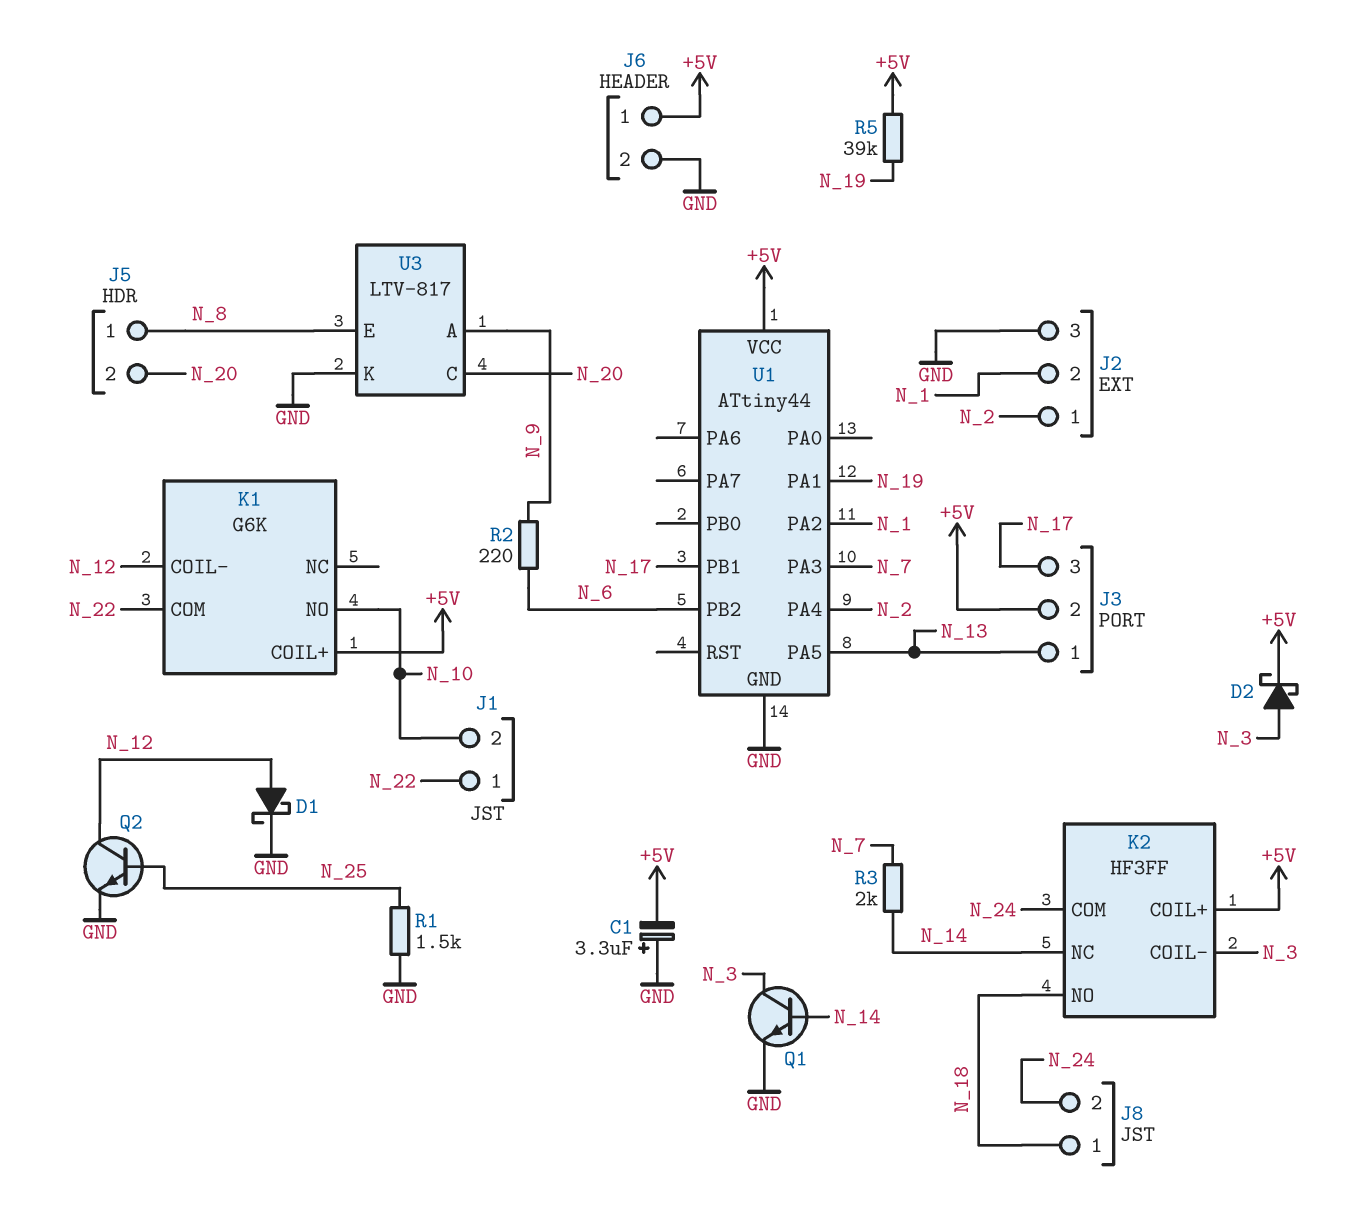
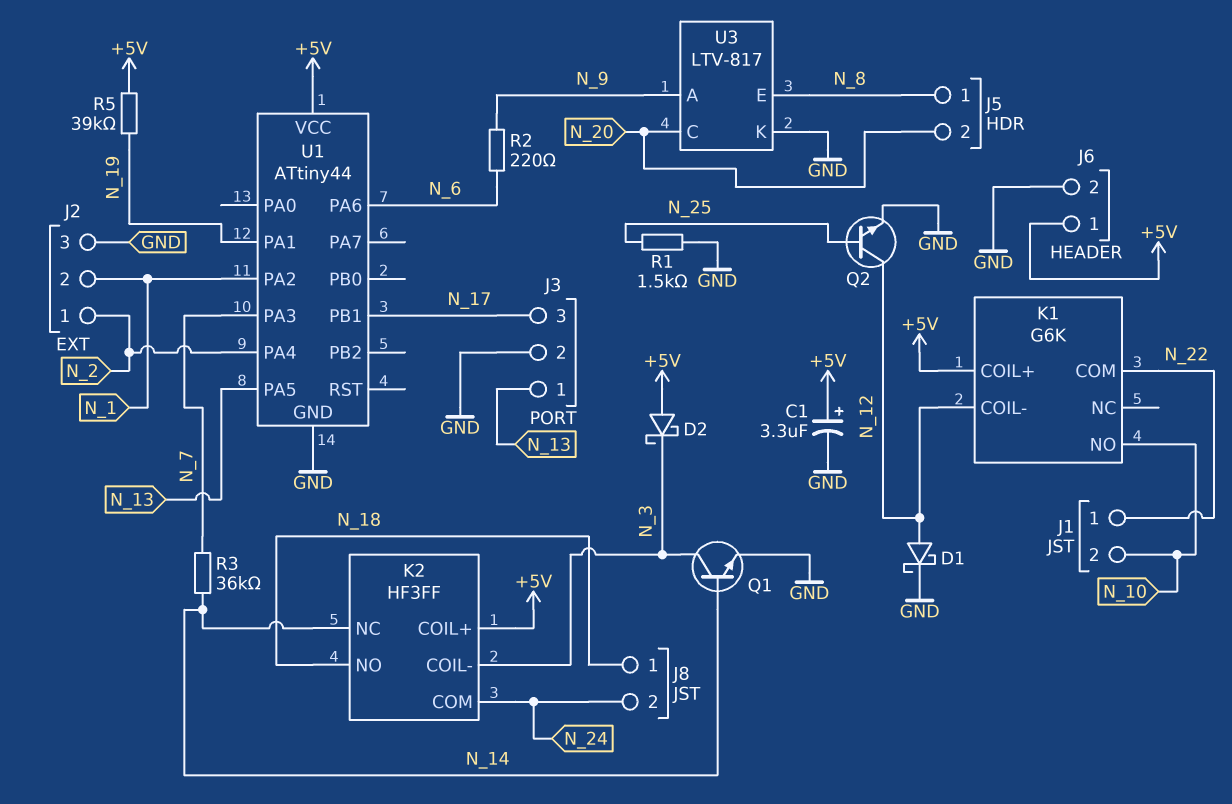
C1: 3.3uF (plus GND, minus +5V) -> 3.3uF (plus +5V, minus GND)
D2: schottky (A N_3, K +5V) -> schottky (A +5V, K N_3)
J3 pin 2: +5V -> GND
R3: 2k (N_7, N_14) -> 36k (N_7, N_14)
U1 pin PA6: none -> N_6
U1 pin PB2: N_6 -> none

